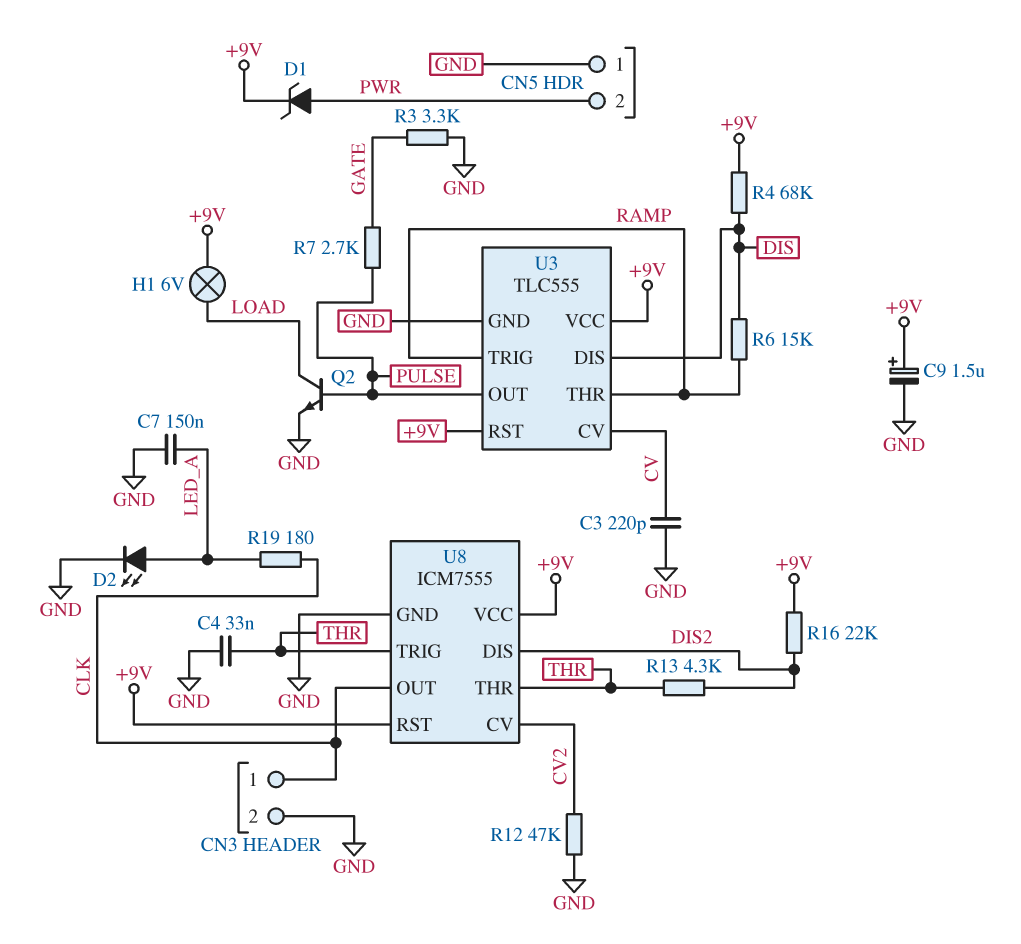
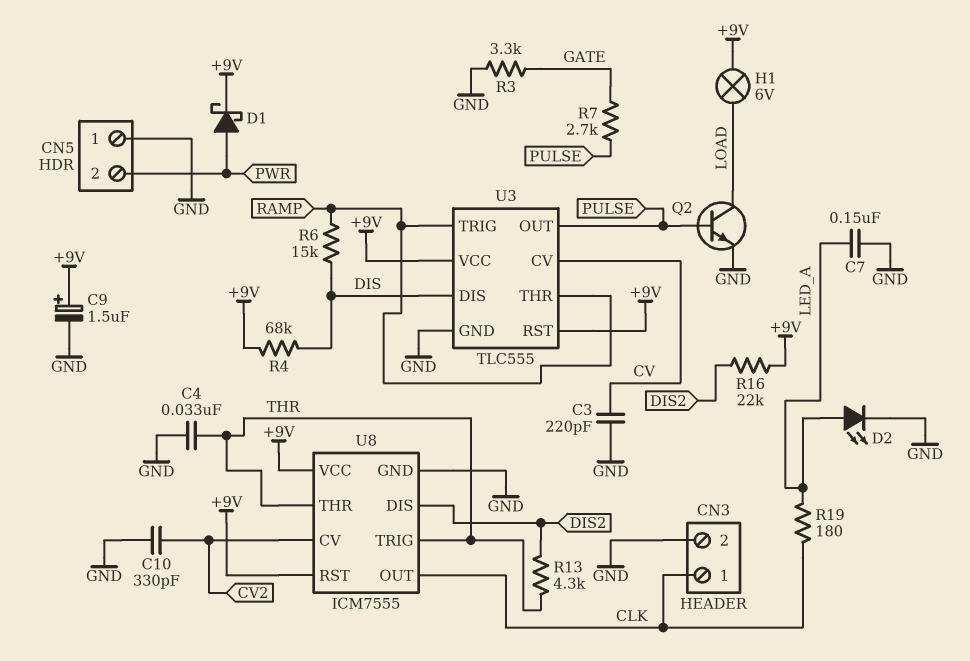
C10: none -> 330pF (CV2, GND)
D1: zener (A PWR, K +9V) -> schottky (A PWR, K +9V)
R12: 47k (CV2, GND) -> none

